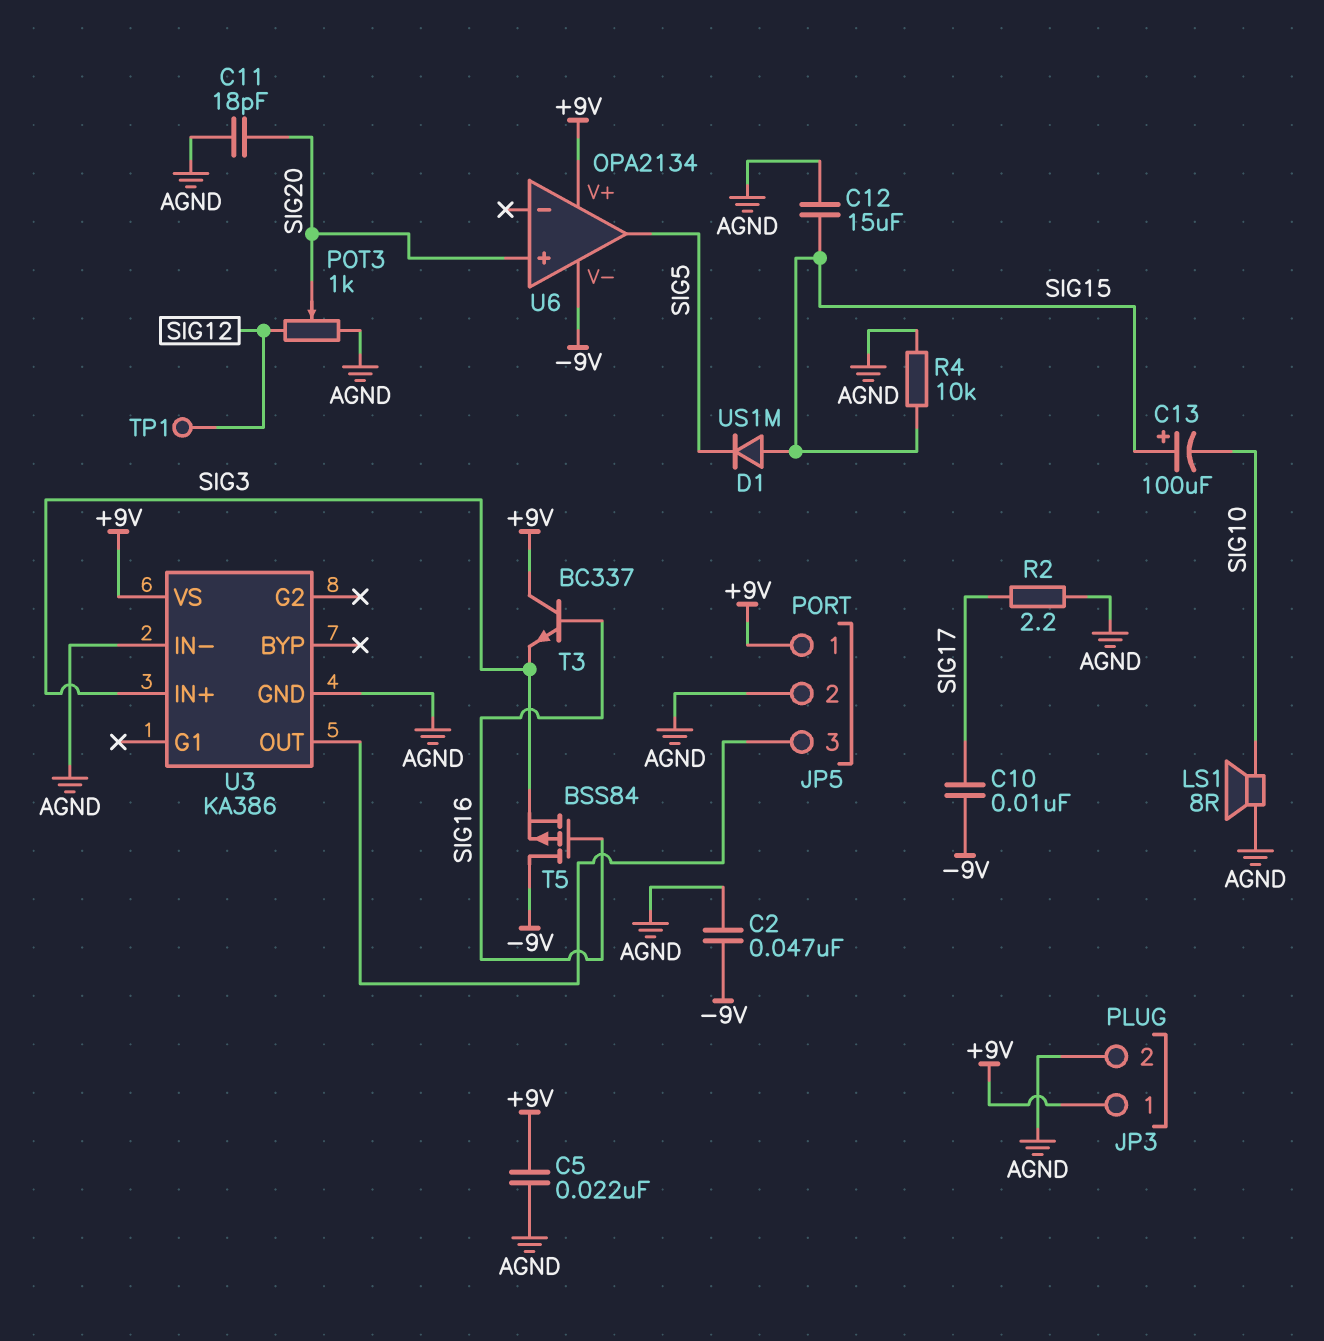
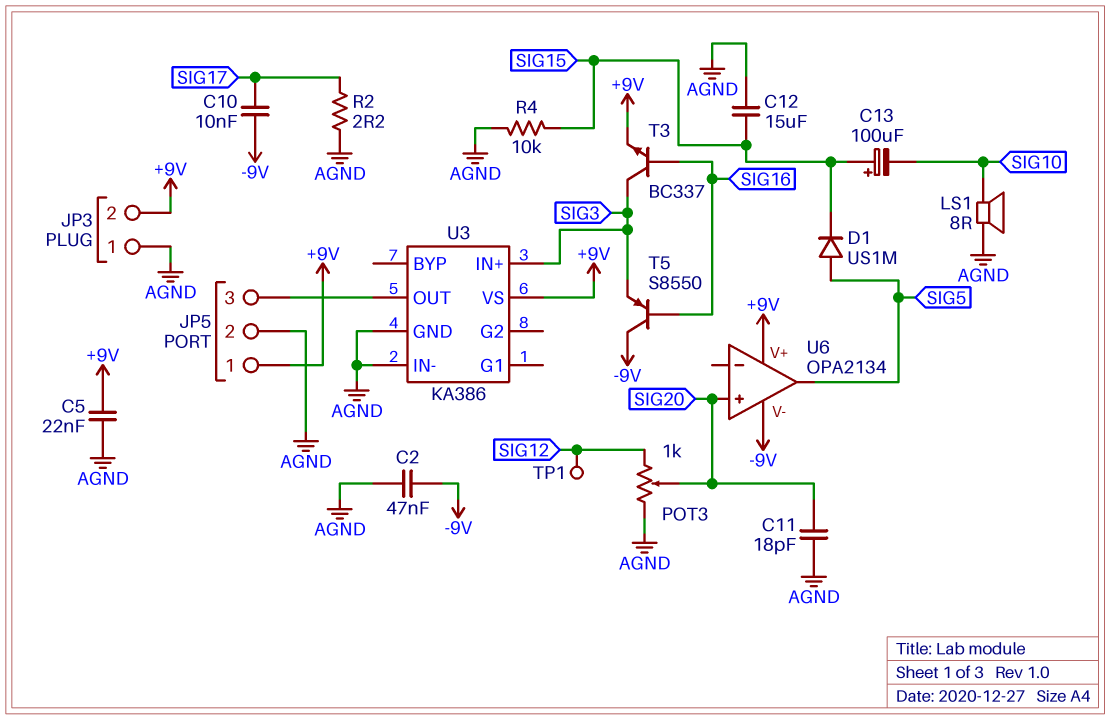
D1: diode US1M (A SIG15, K SIG5) -> diode US1M (A SIG5, K SIG15)
JP3 pin 1: +9V -> AGND
JP3 pin 2: AGND -> +9V
T3: NPN BC337 (B SIG16, C +9V, E SIG3) -> NPN BC337 (B SIG16, C SIG3, E +9V)
T5: PMOS BSS84 (G SIG16, D -9V, S SIG3) -> PNP S8550 (B SIG16, C -9V, E SIG3)

